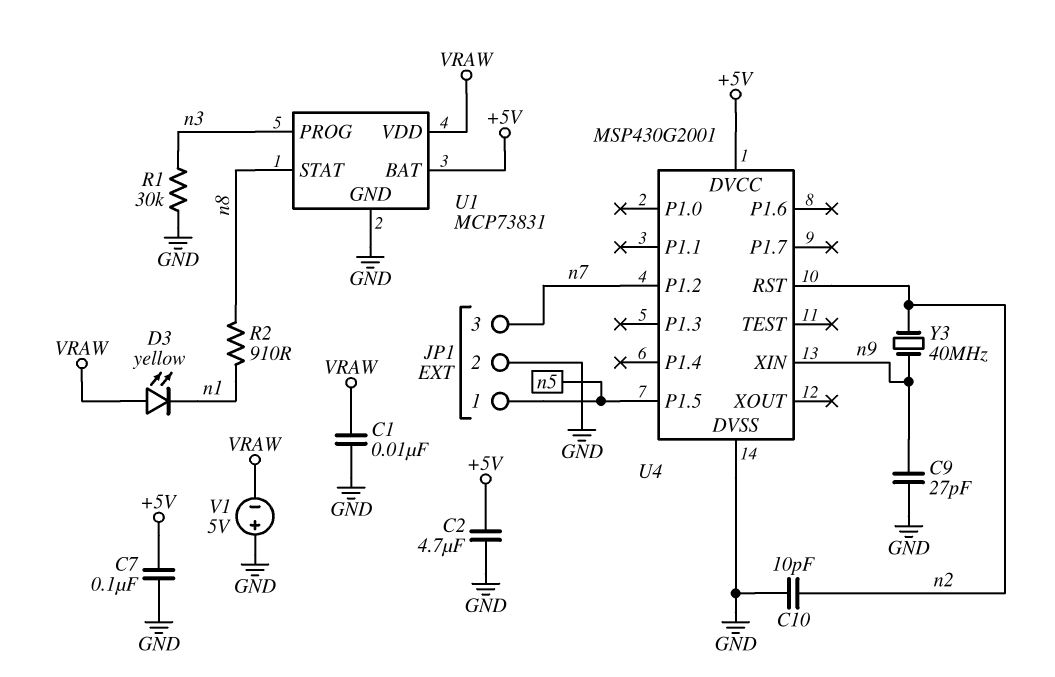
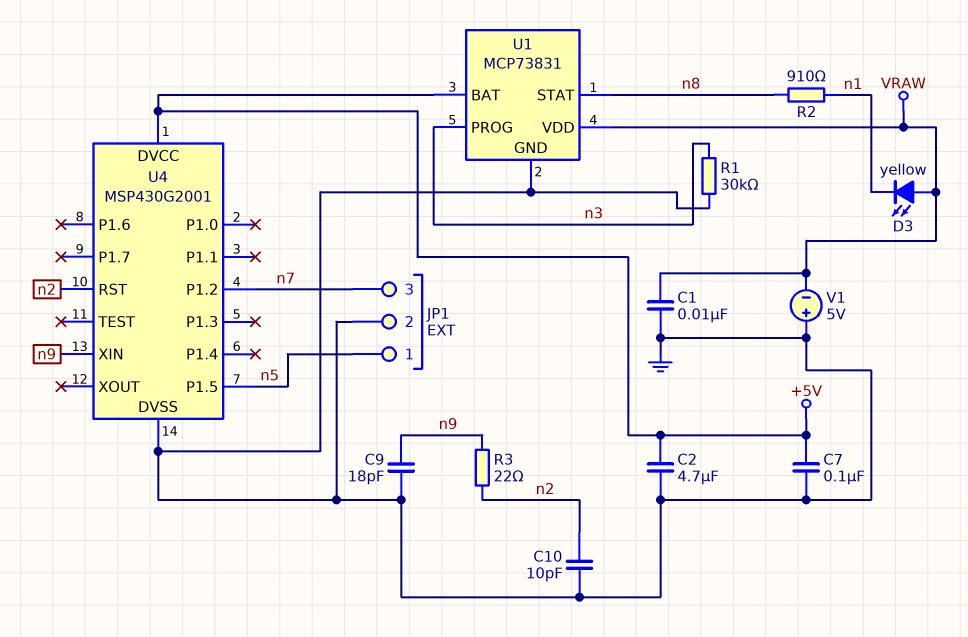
C9: 27pF (GND, n9) -> 18pF (GND, n9)
R3: none -> 22 (n2, n9)
Y3: 40MHz (n2, n9) -> none

